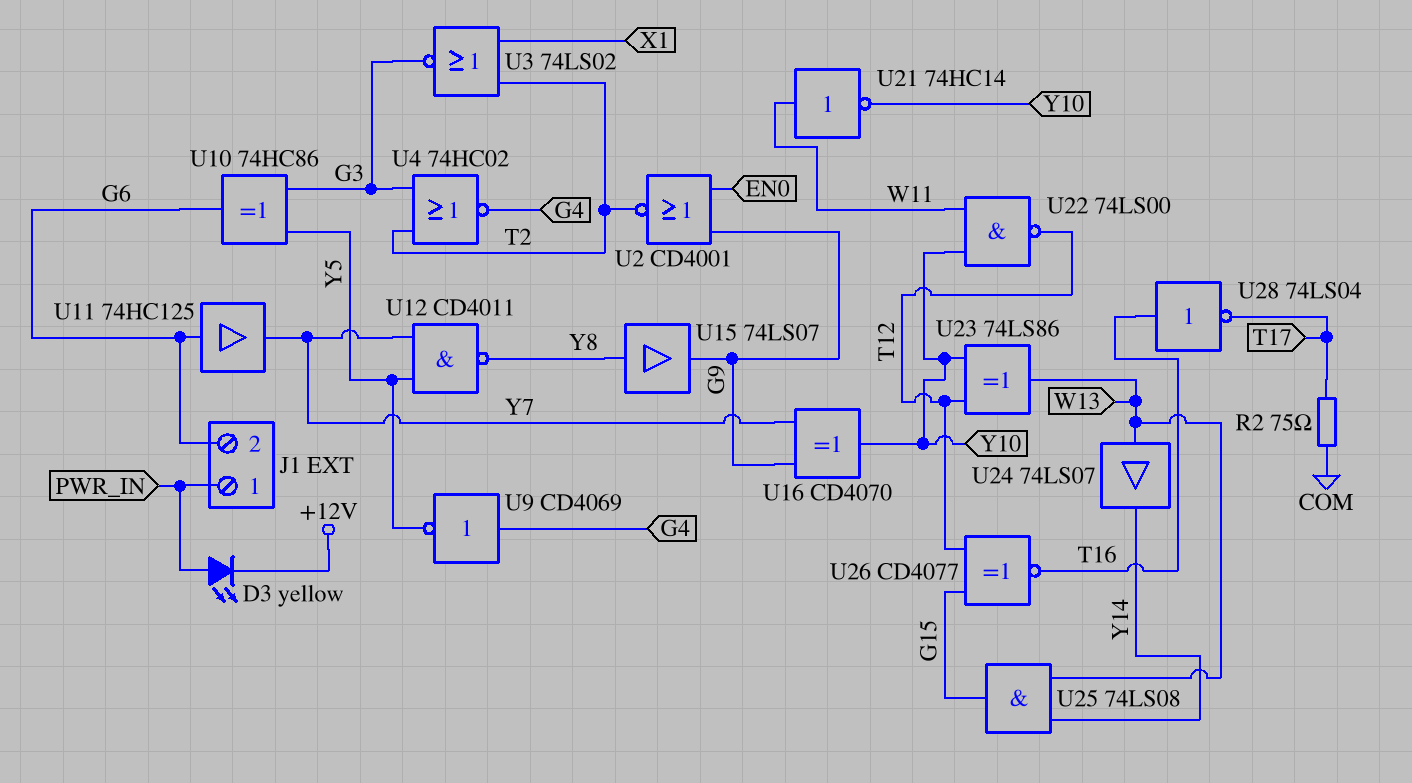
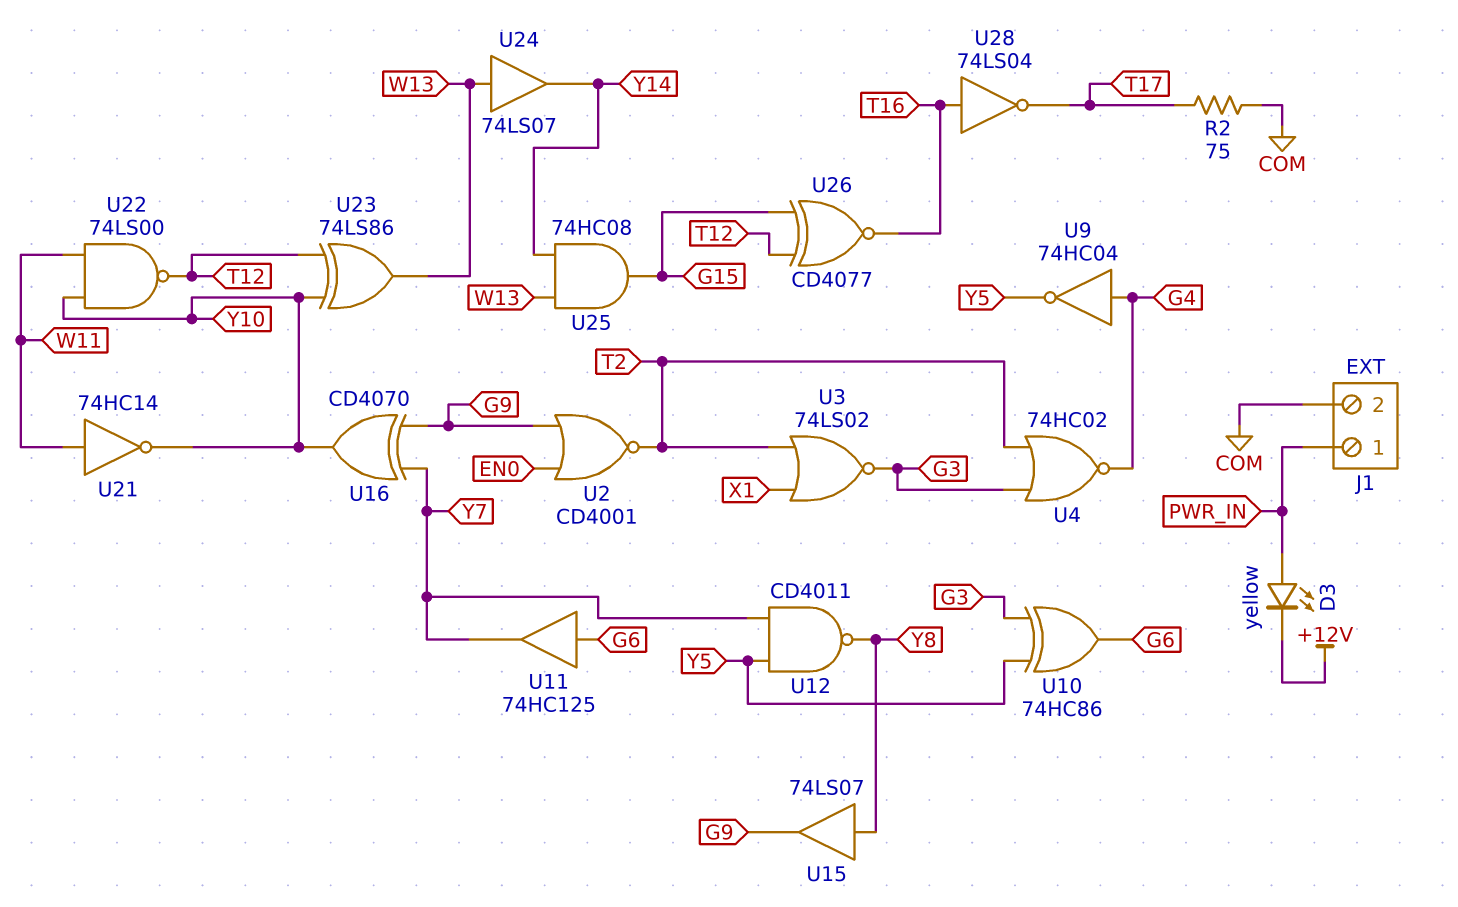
J1 pin 2: G6 -> COM
U9: NOT CD4069 (in G4, out Y5) -> NOT 74HC04 (in G4, out Y5)
U25: AND 74LS08 (in W13, in Y14, out G15) -> AND 74HC08 (in W13, in Y14, out G15)

